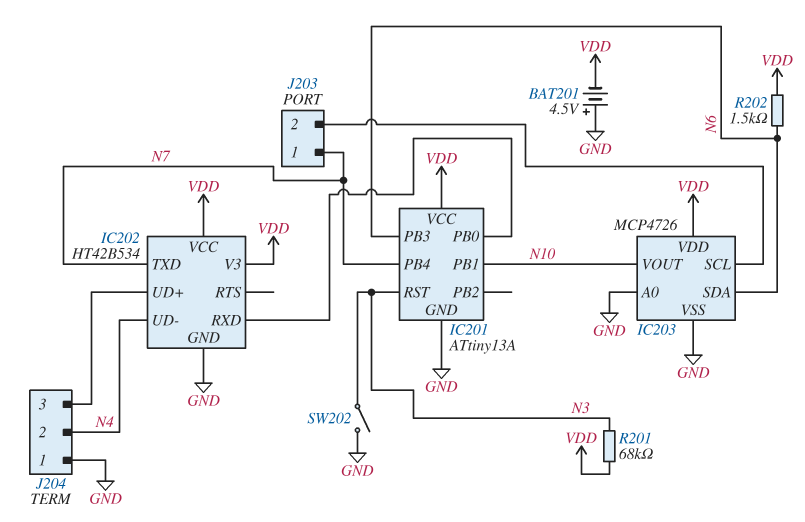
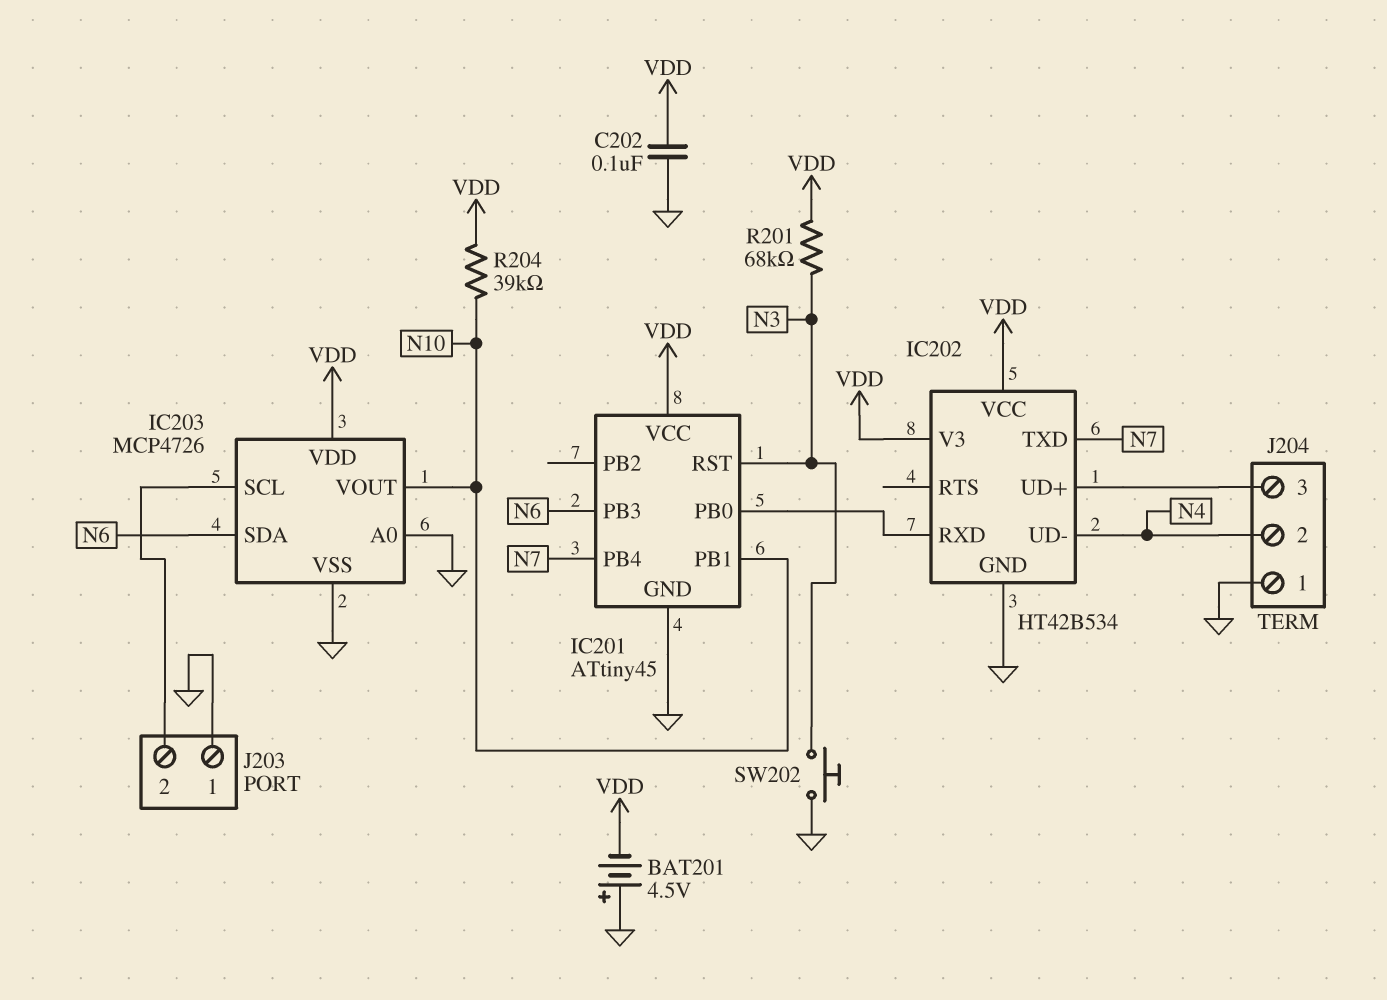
C202: none -> 100nF (GND, VDD)
IC201: ATtiny13A -> ATtiny45
J203 pin 1: N7 -> GND
R202: 1.5k (N6, VDD) -> none
R204: none -> 39k (N10, VDD)
SW202: switch (GND, N3) -> button (GND, N3)

